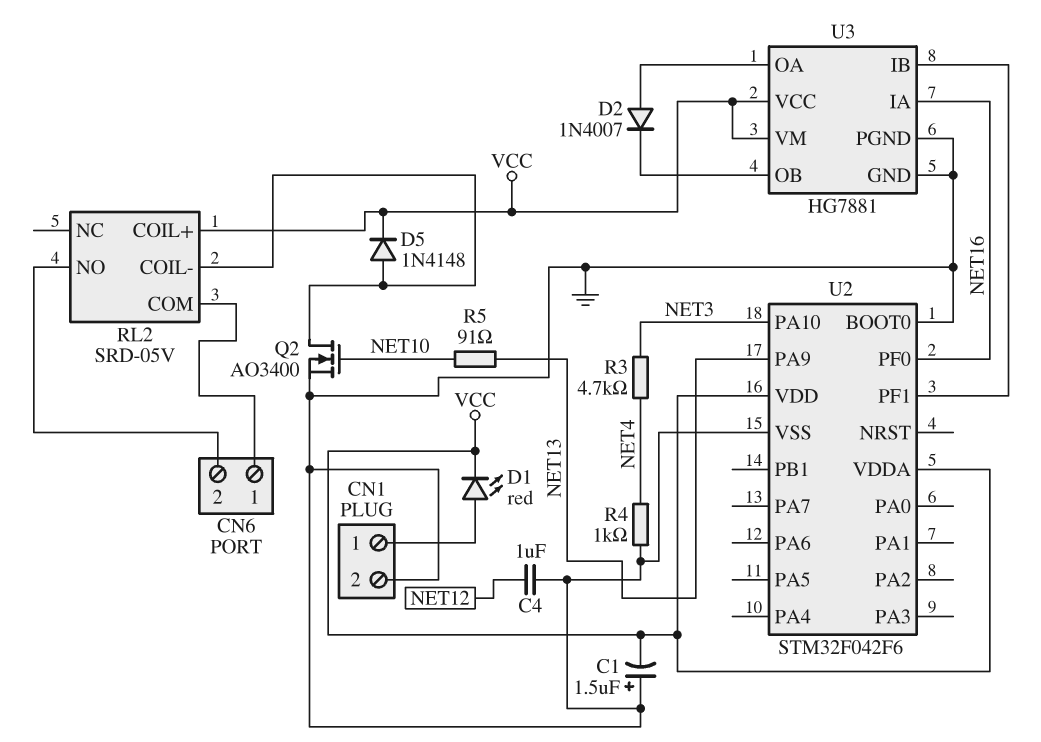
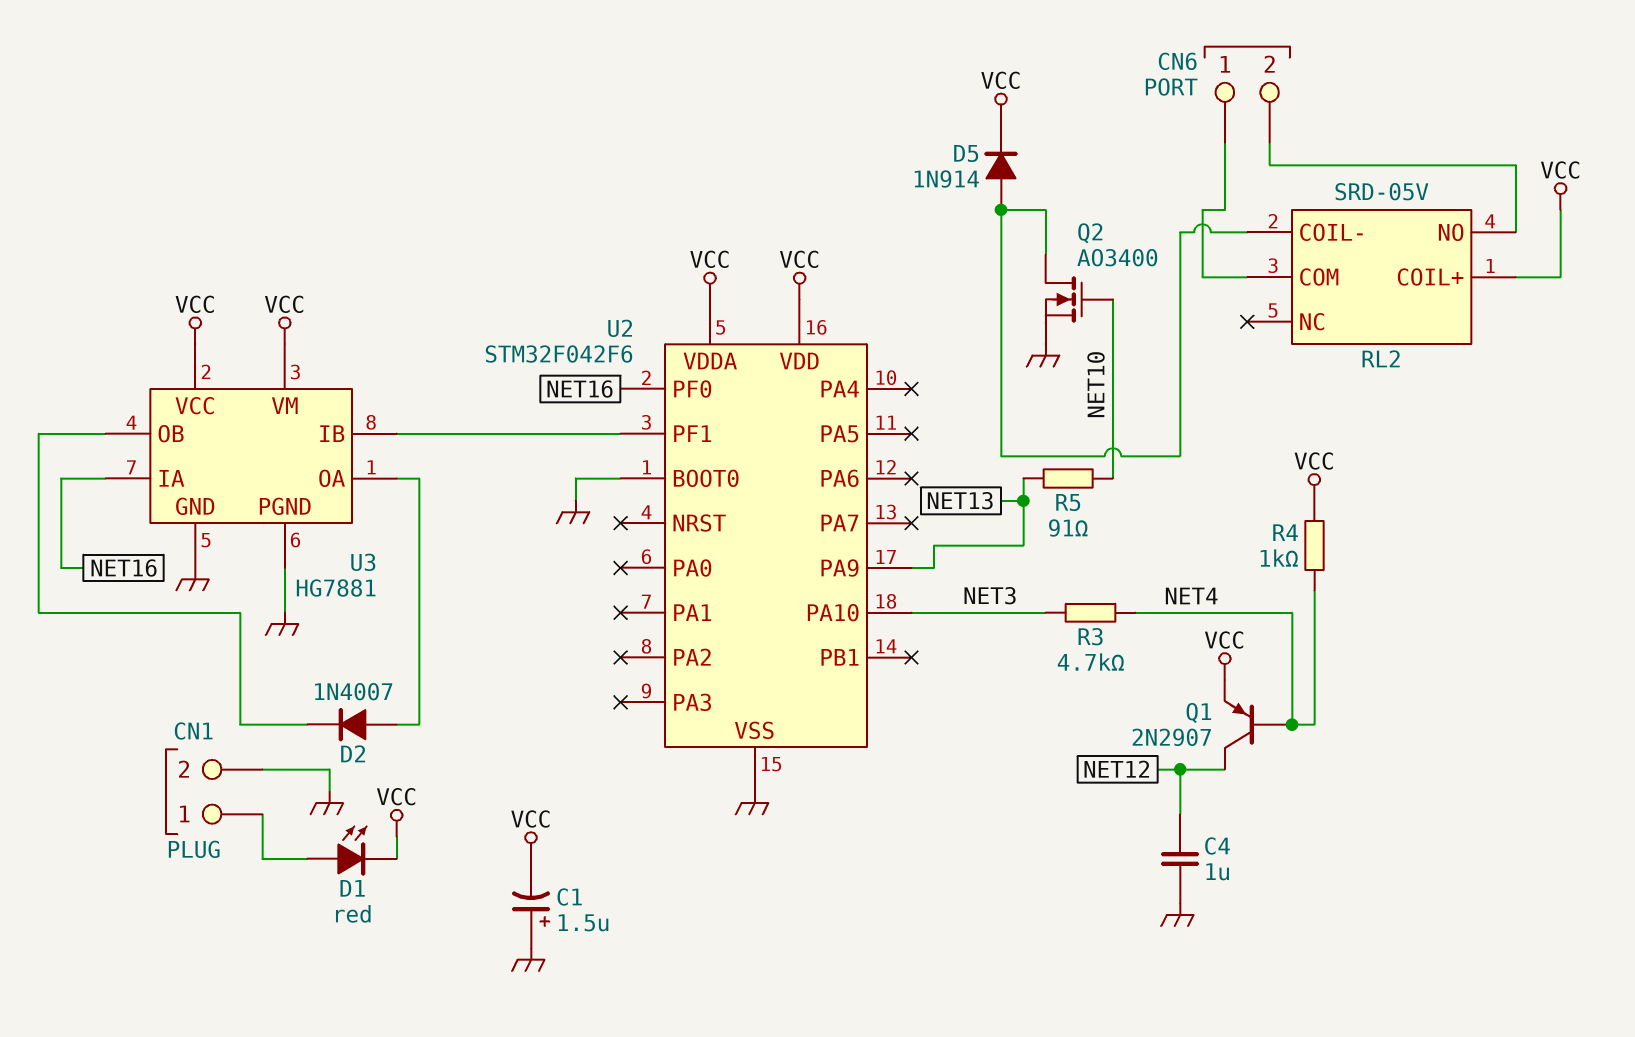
D5: diode 1N4148 (A RL2/COIL-, K VCC) -> diode 1N914 (A RL2/COIL-, K VCC)
Q1: none -> PNP 2N2907 (B NET4, C NET12, E VCC)
R4: 1k (GND, NET4) -> 1k (NET4, VCC)

